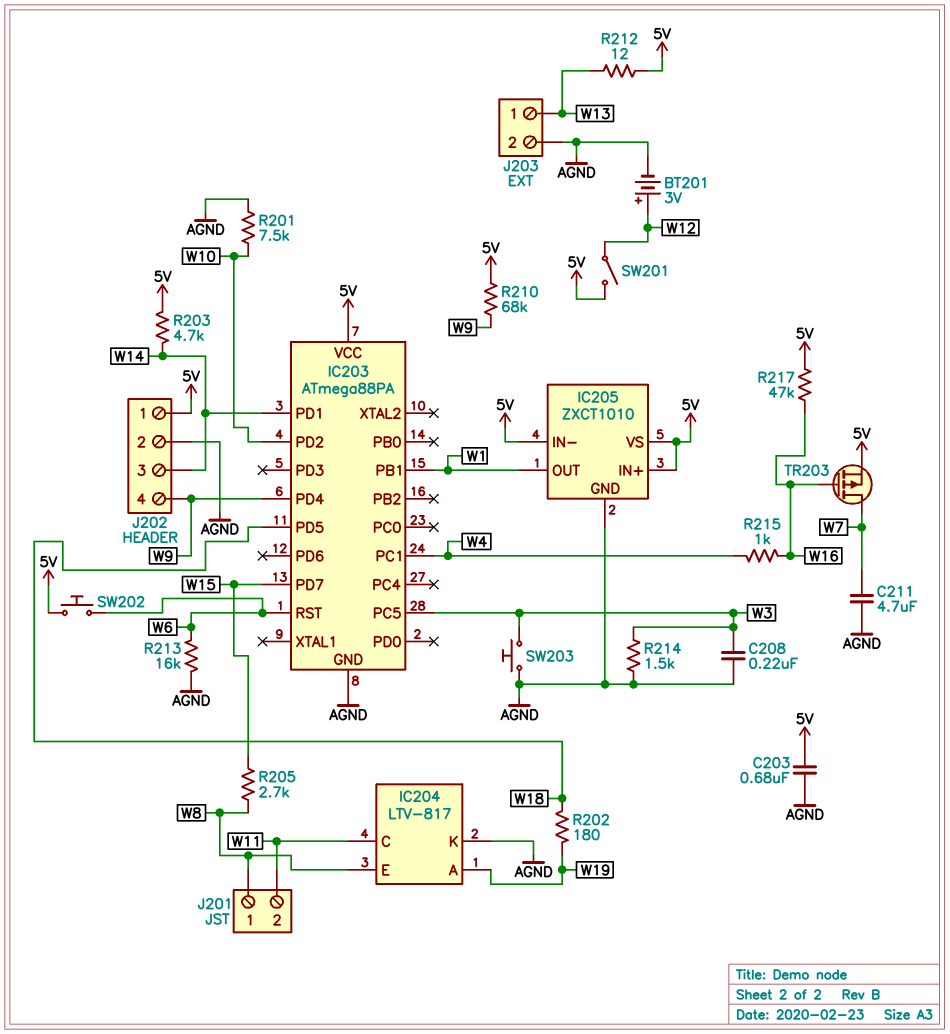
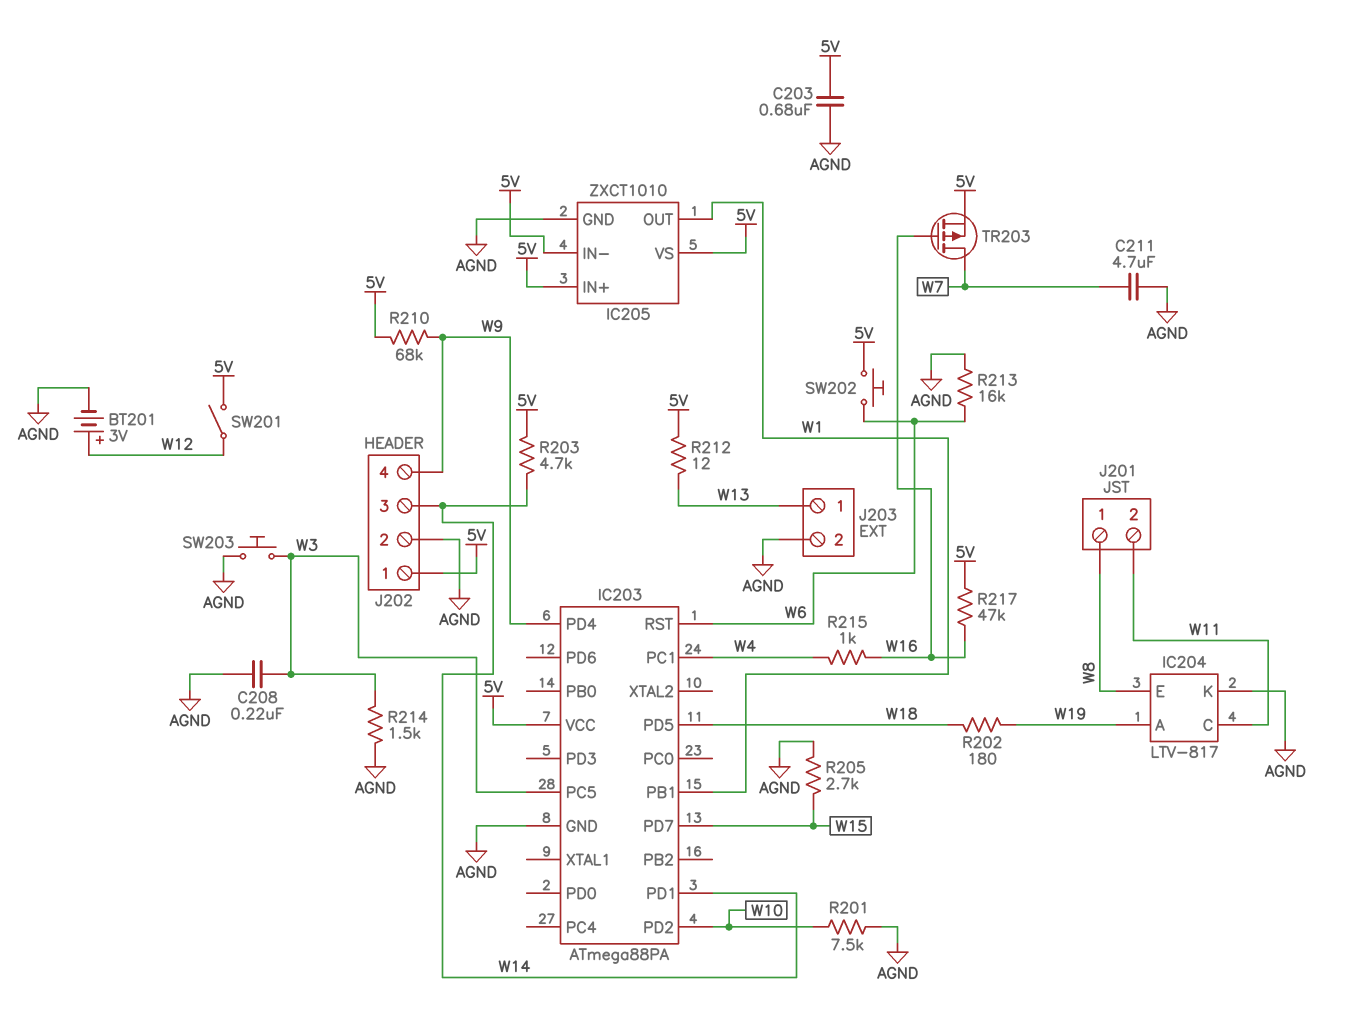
R205: 2.7k (W8, W15) -> 2.7k (AGND, W15)

